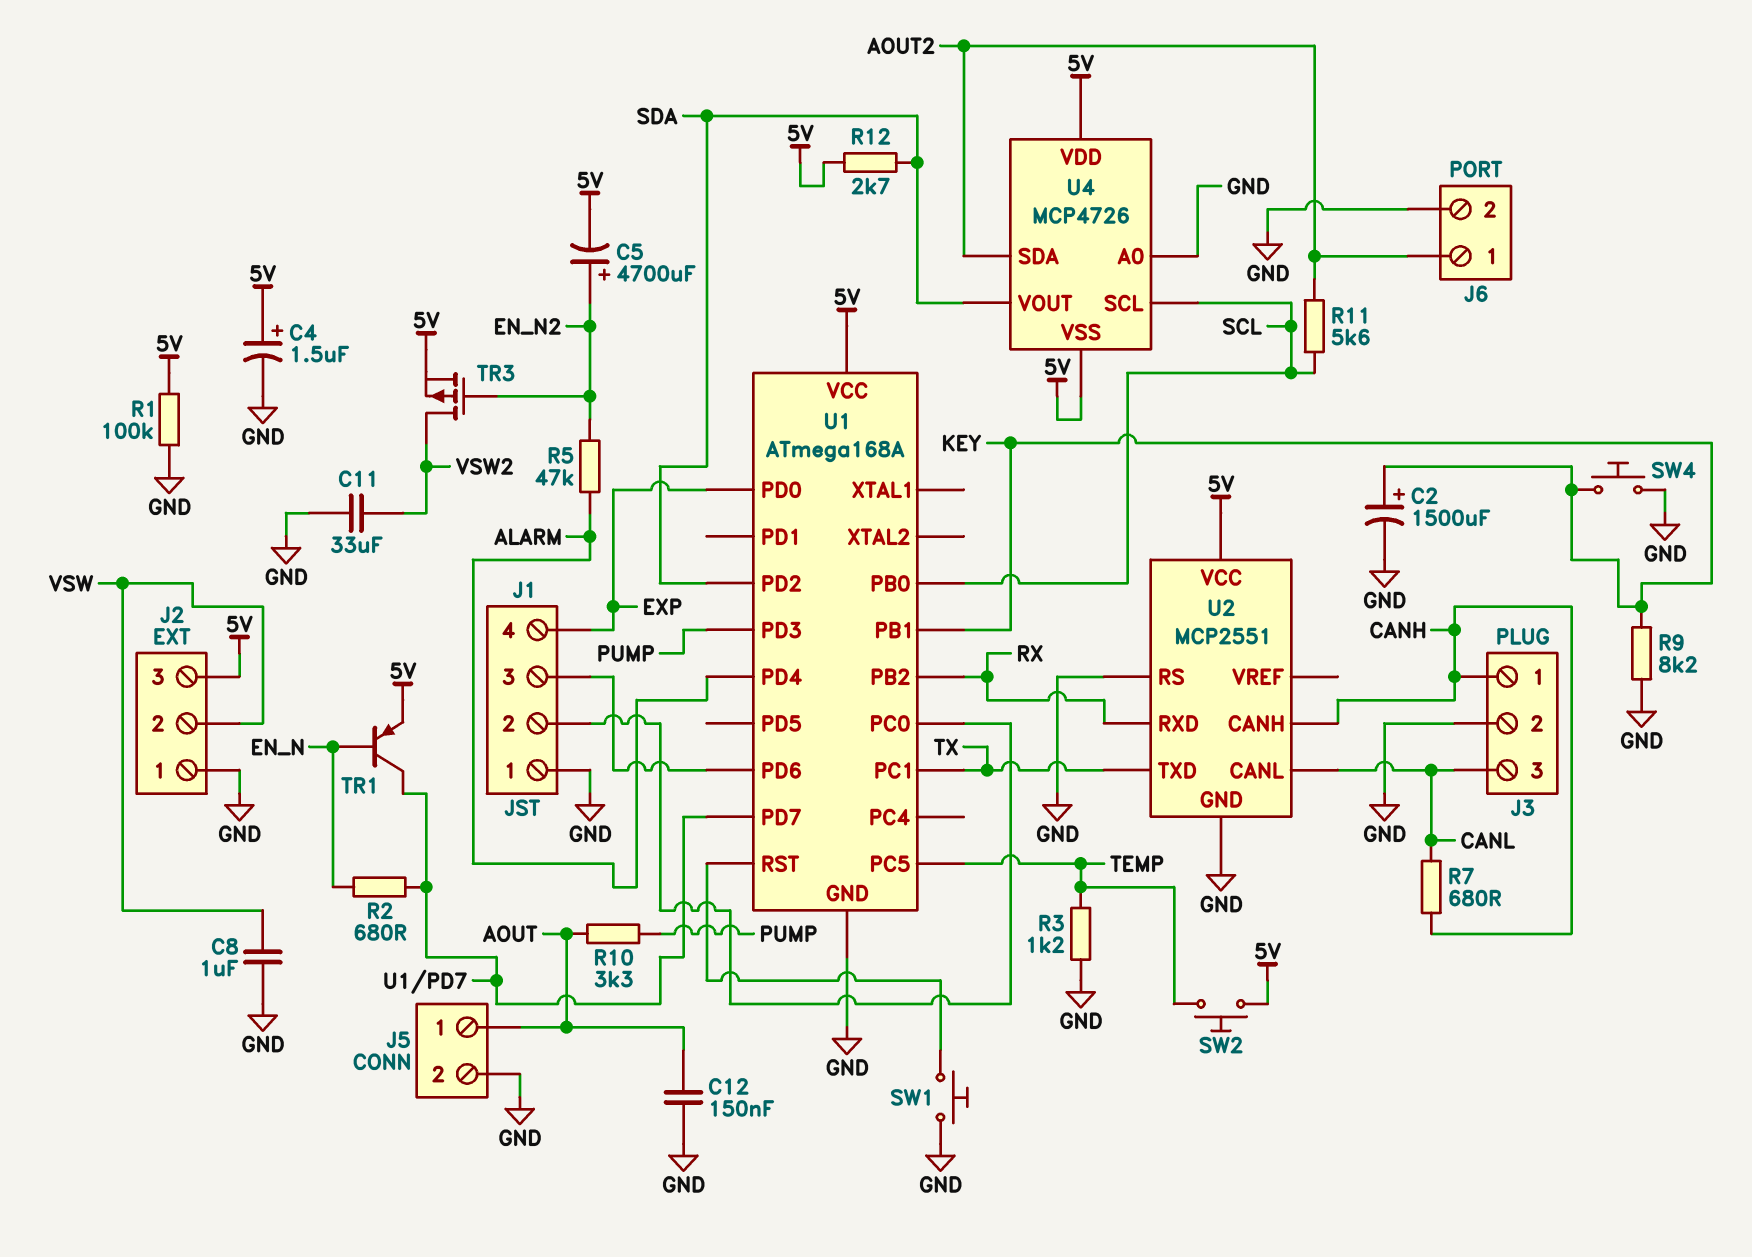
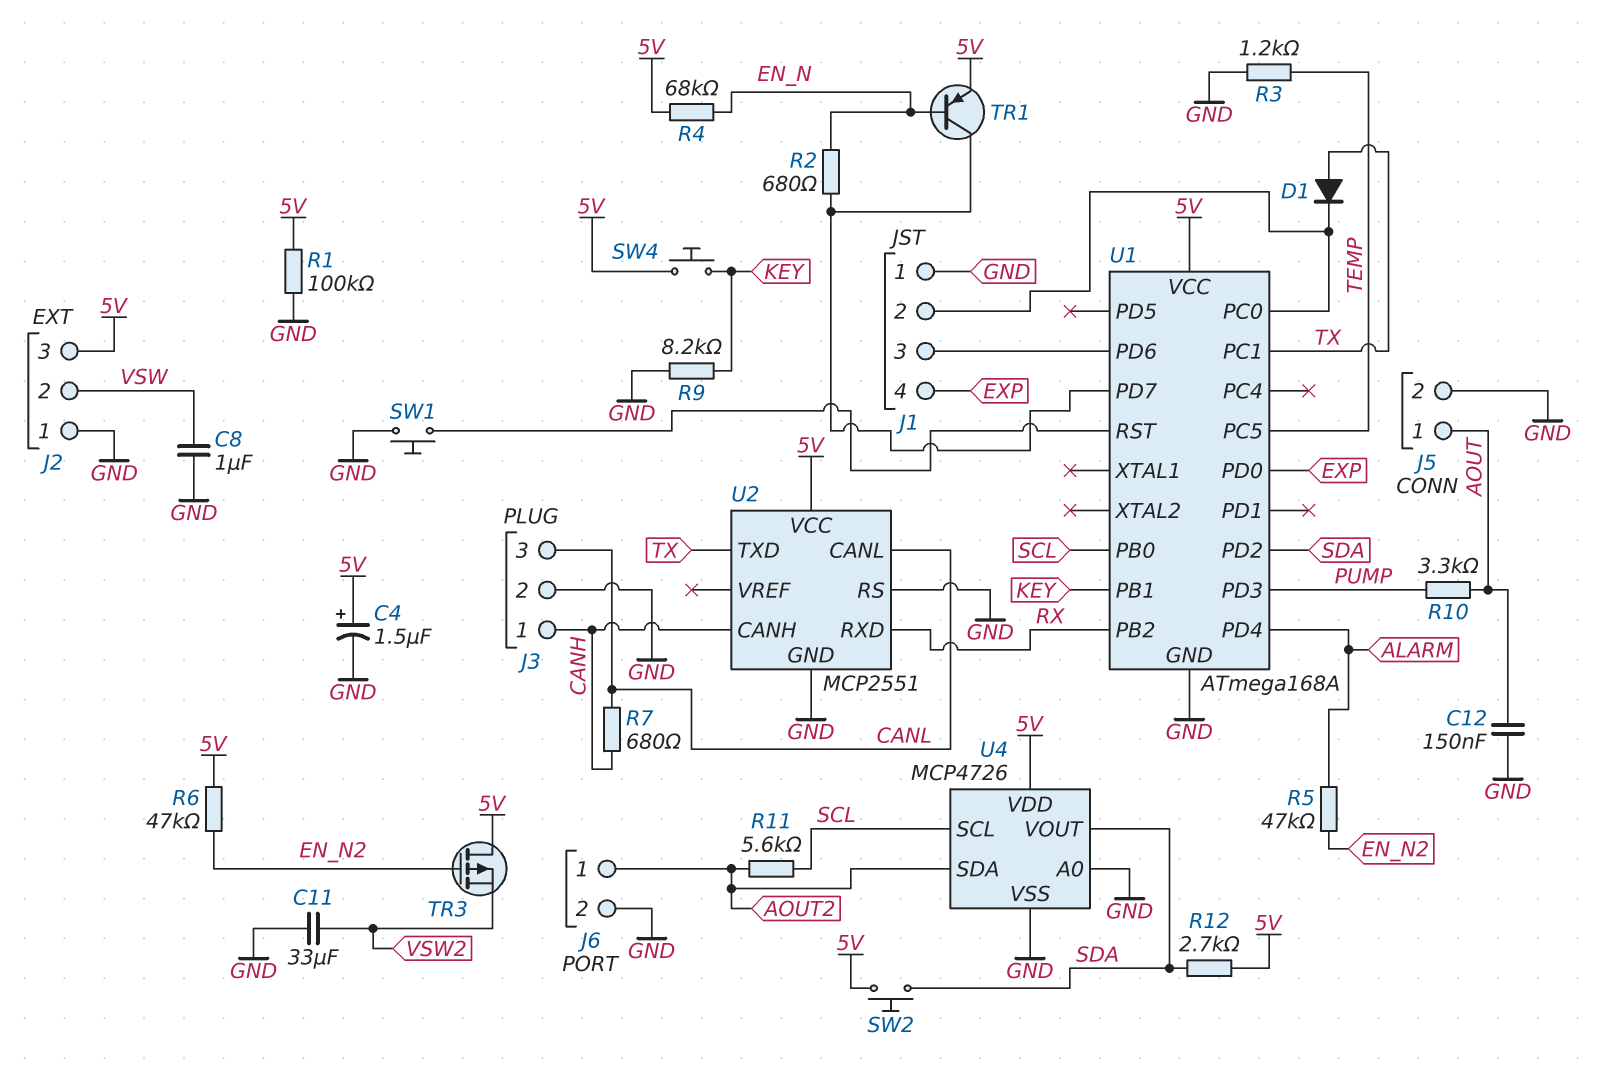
C2: 1500uF (plus KEY, minus GND) -> none
C5: 4700uF (plus EN_N2, minus 5V) -> none
D1: none -> diode (A TX, K J1/2)
R4: none -> 68k (5V, EN_N)
R6: none -> 47k (5V, EN_N2)
SW2: button (5V, TEMP) -> button (5V, SDA)
SW4: button (GND, KEY) -> button (5V, KEY)
TR3: PMOS (G EN_N2, D VSW2, S 5V) -> PMOS (G EN_N2, D 5V, S VSW2)
U4 pin VSS: 5V -> GND

